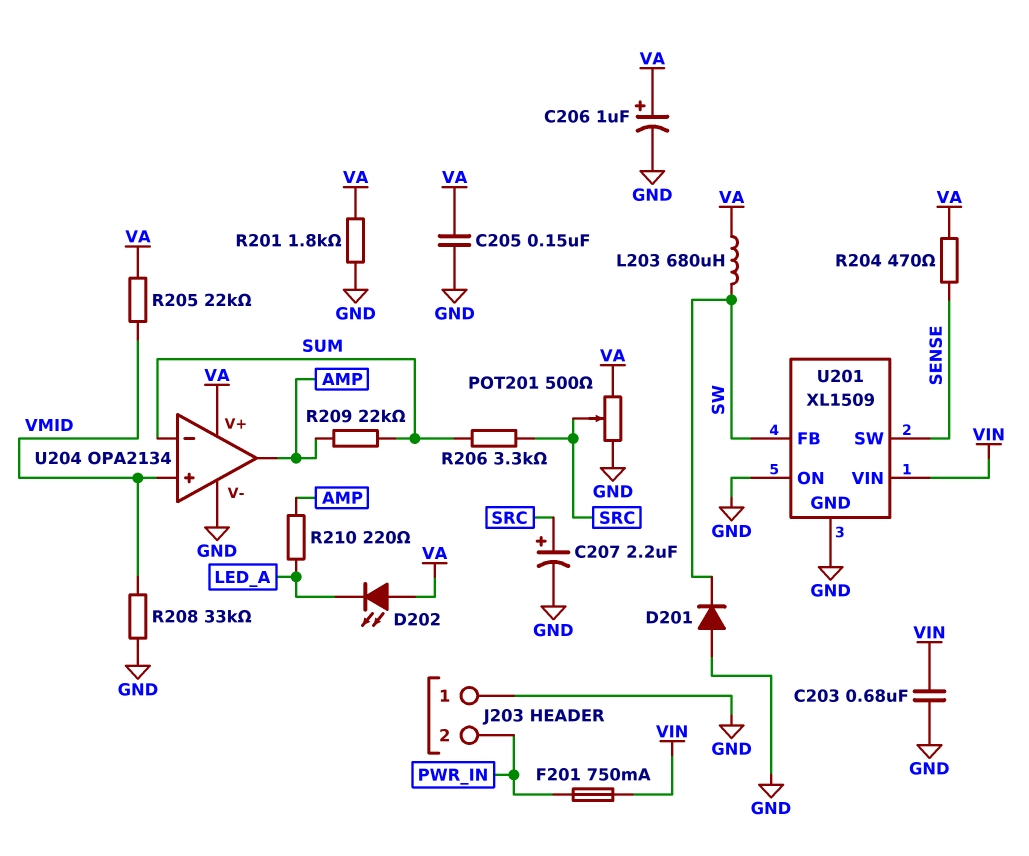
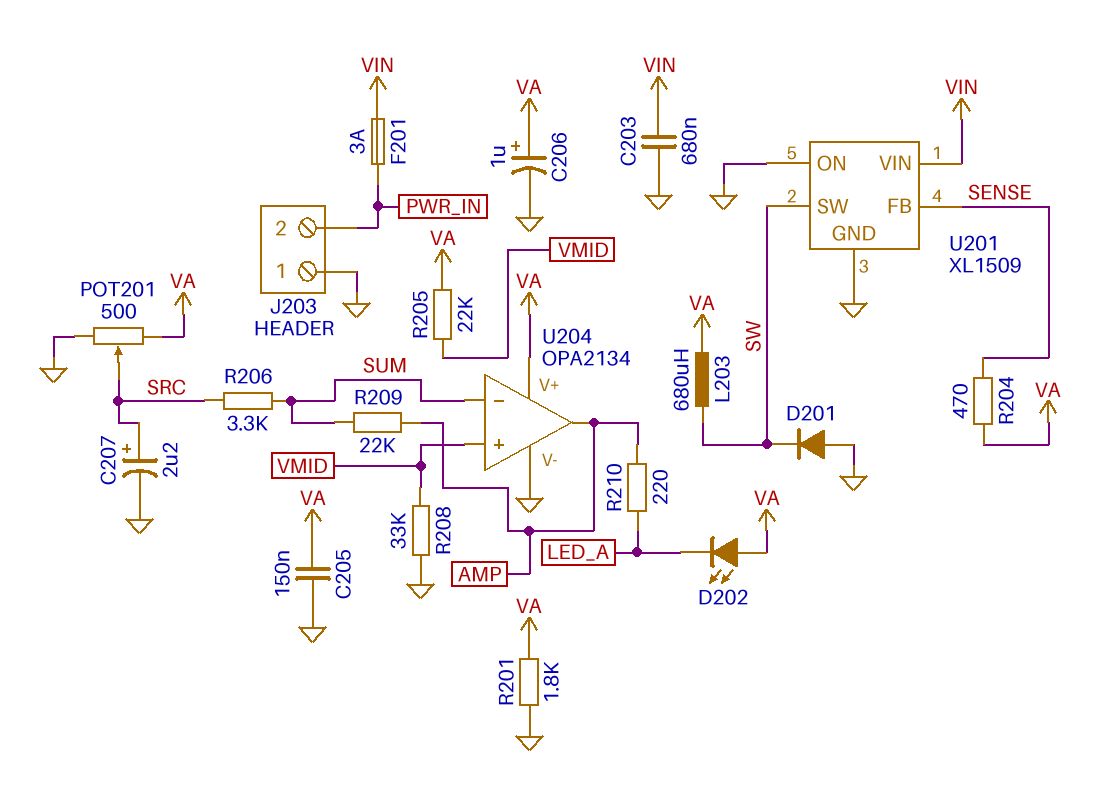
F201: 750mA (PWR_IN, VIN) -> 3A (PWR_IN, VIN)
U201 pin FB: SW -> SENSE
U201 pin SW: SENSE -> SW

